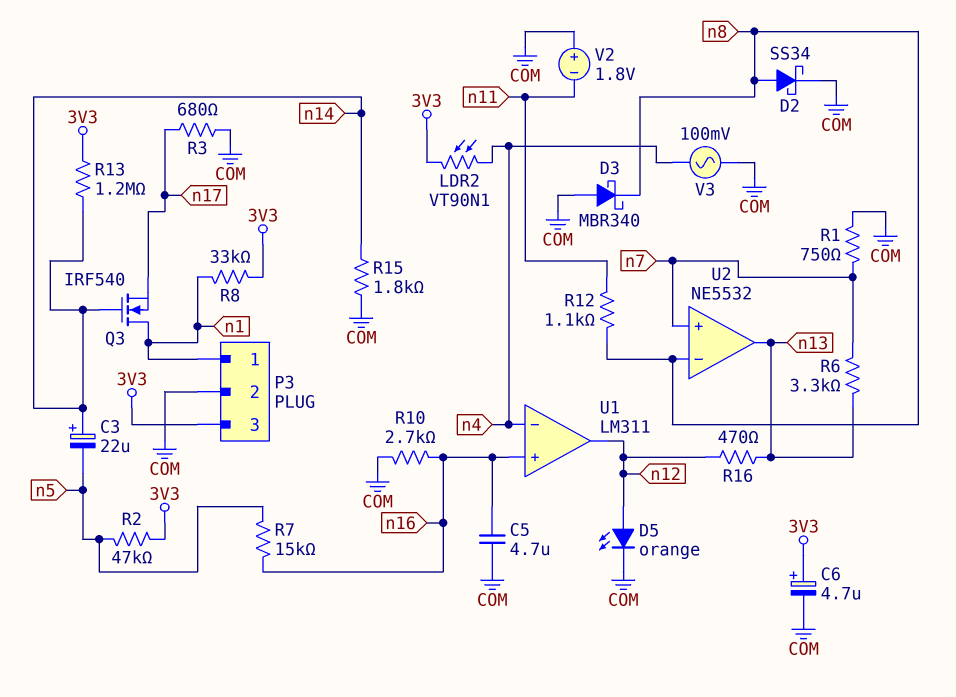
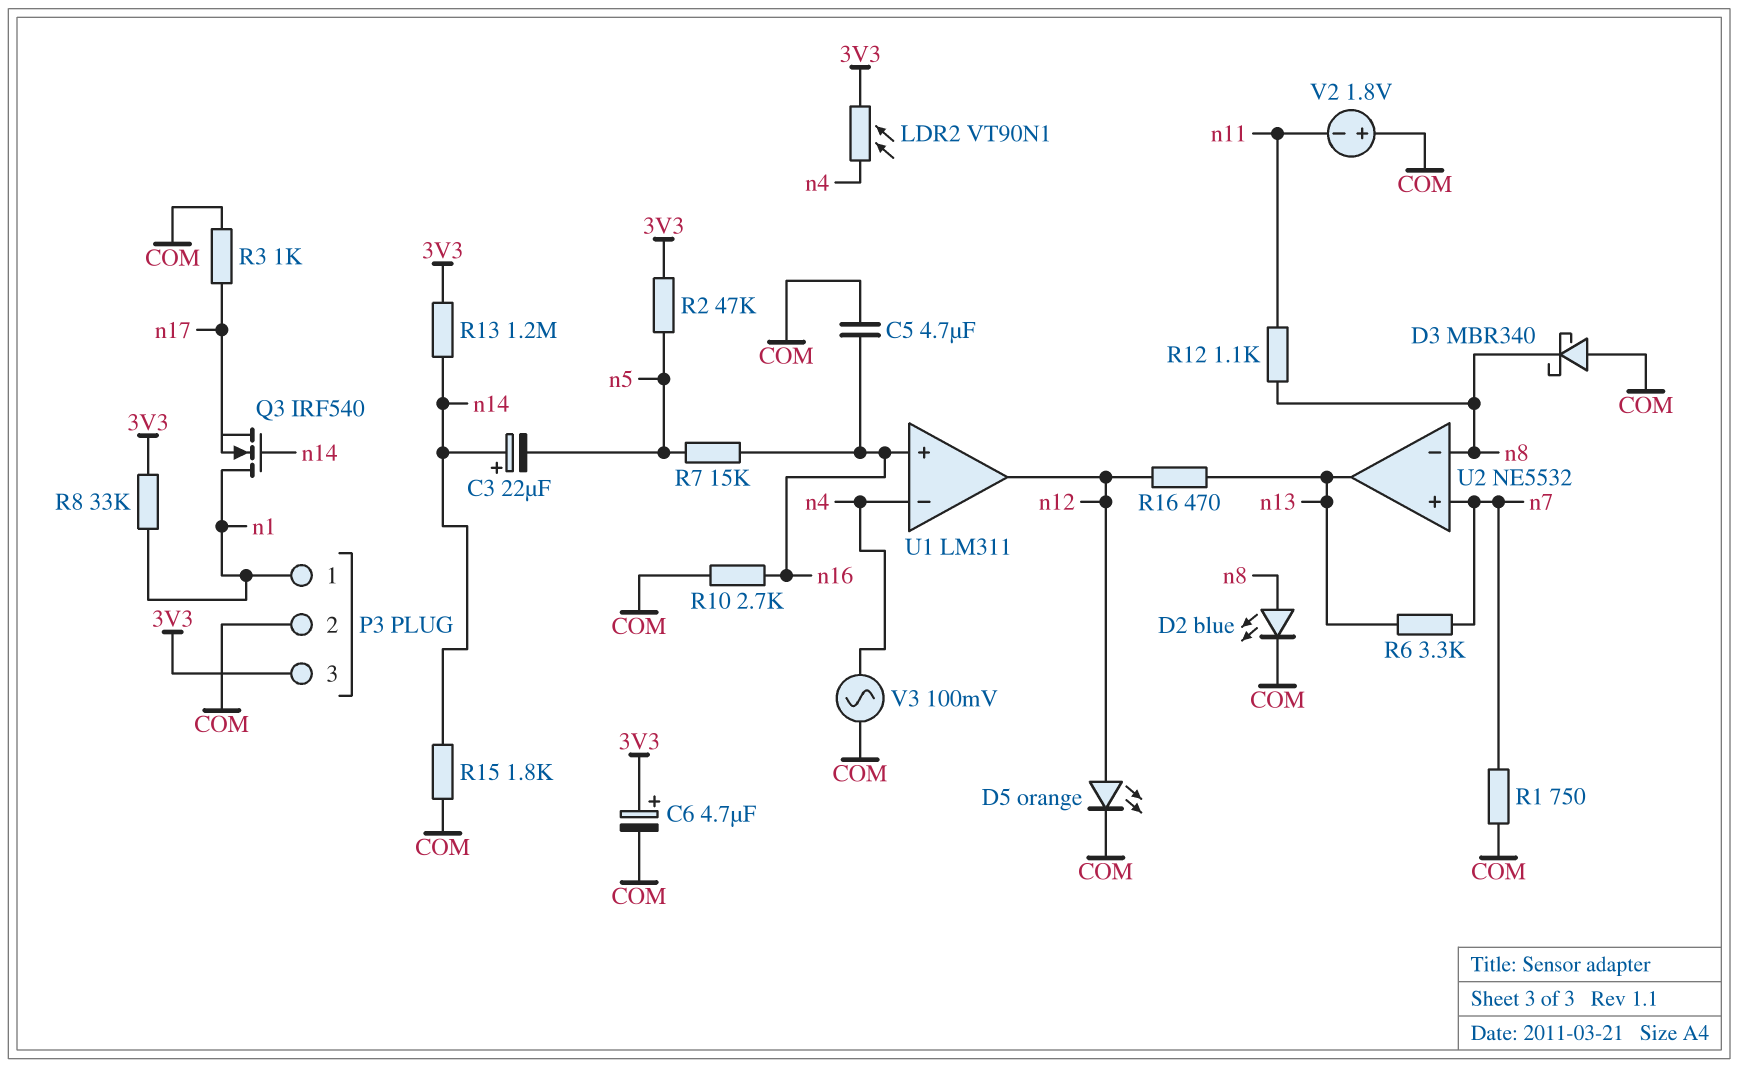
D2: schottky SS34 (A n8, K COM) -> LED blue (A n8, K COM)
R3: 680 (COM, n17) -> 1k (COM, n17)

